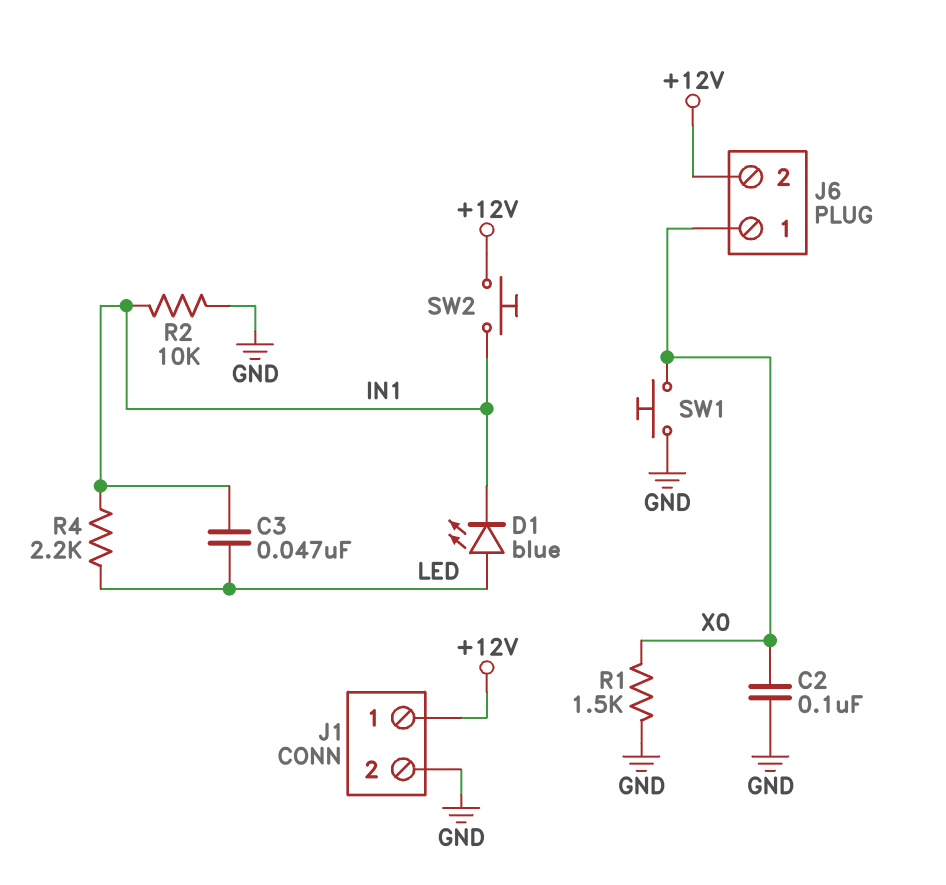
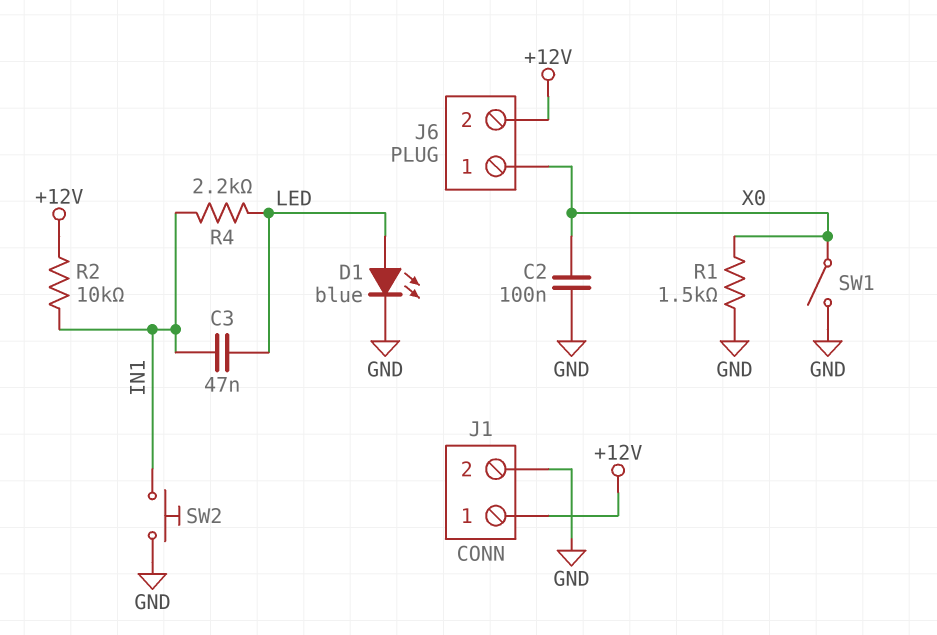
D1: LED blue (A LED, K IN1) -> LED blue (A LED, K GND)
R2: 10k (GND, IN1) -> 10k (+12V, IN1)
SW1: button (GND, X0) -> switch (GND, X0)
SW2: button (+12V, IN1) -> button (GND, IN1)

